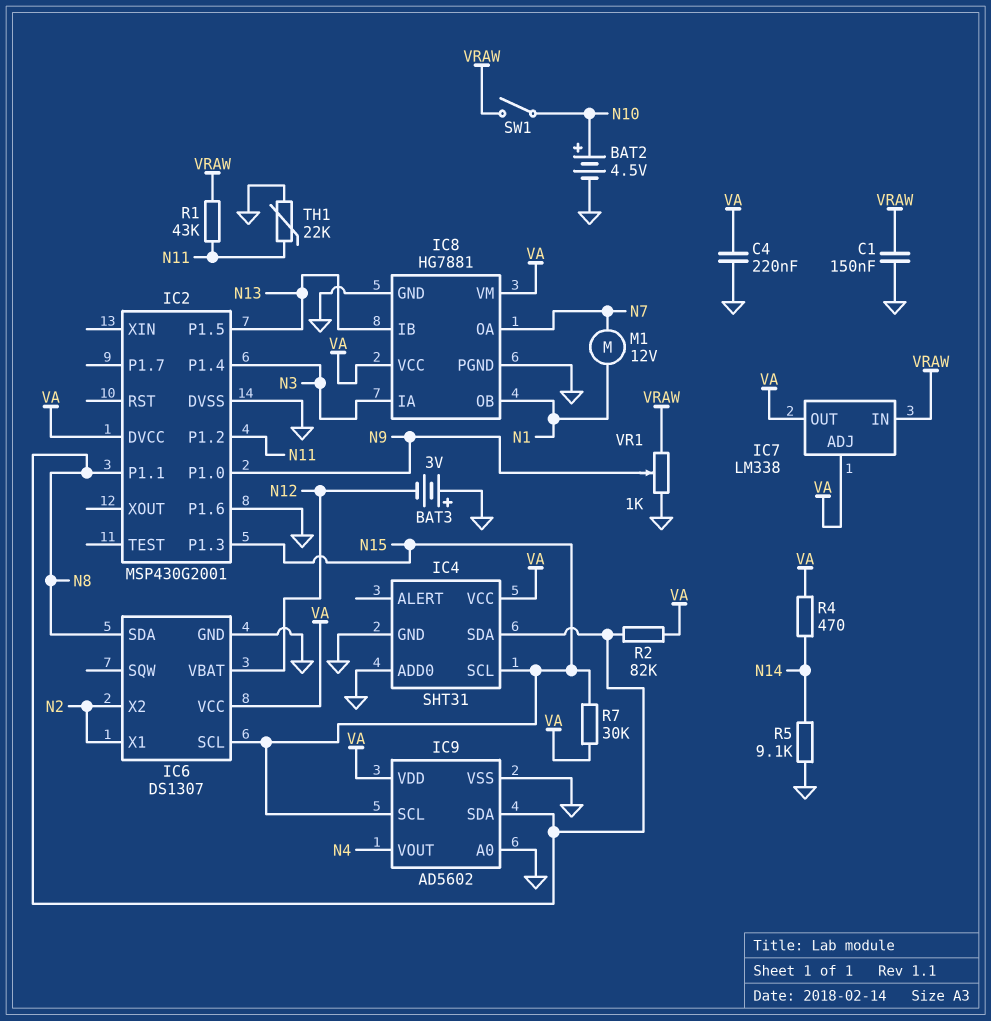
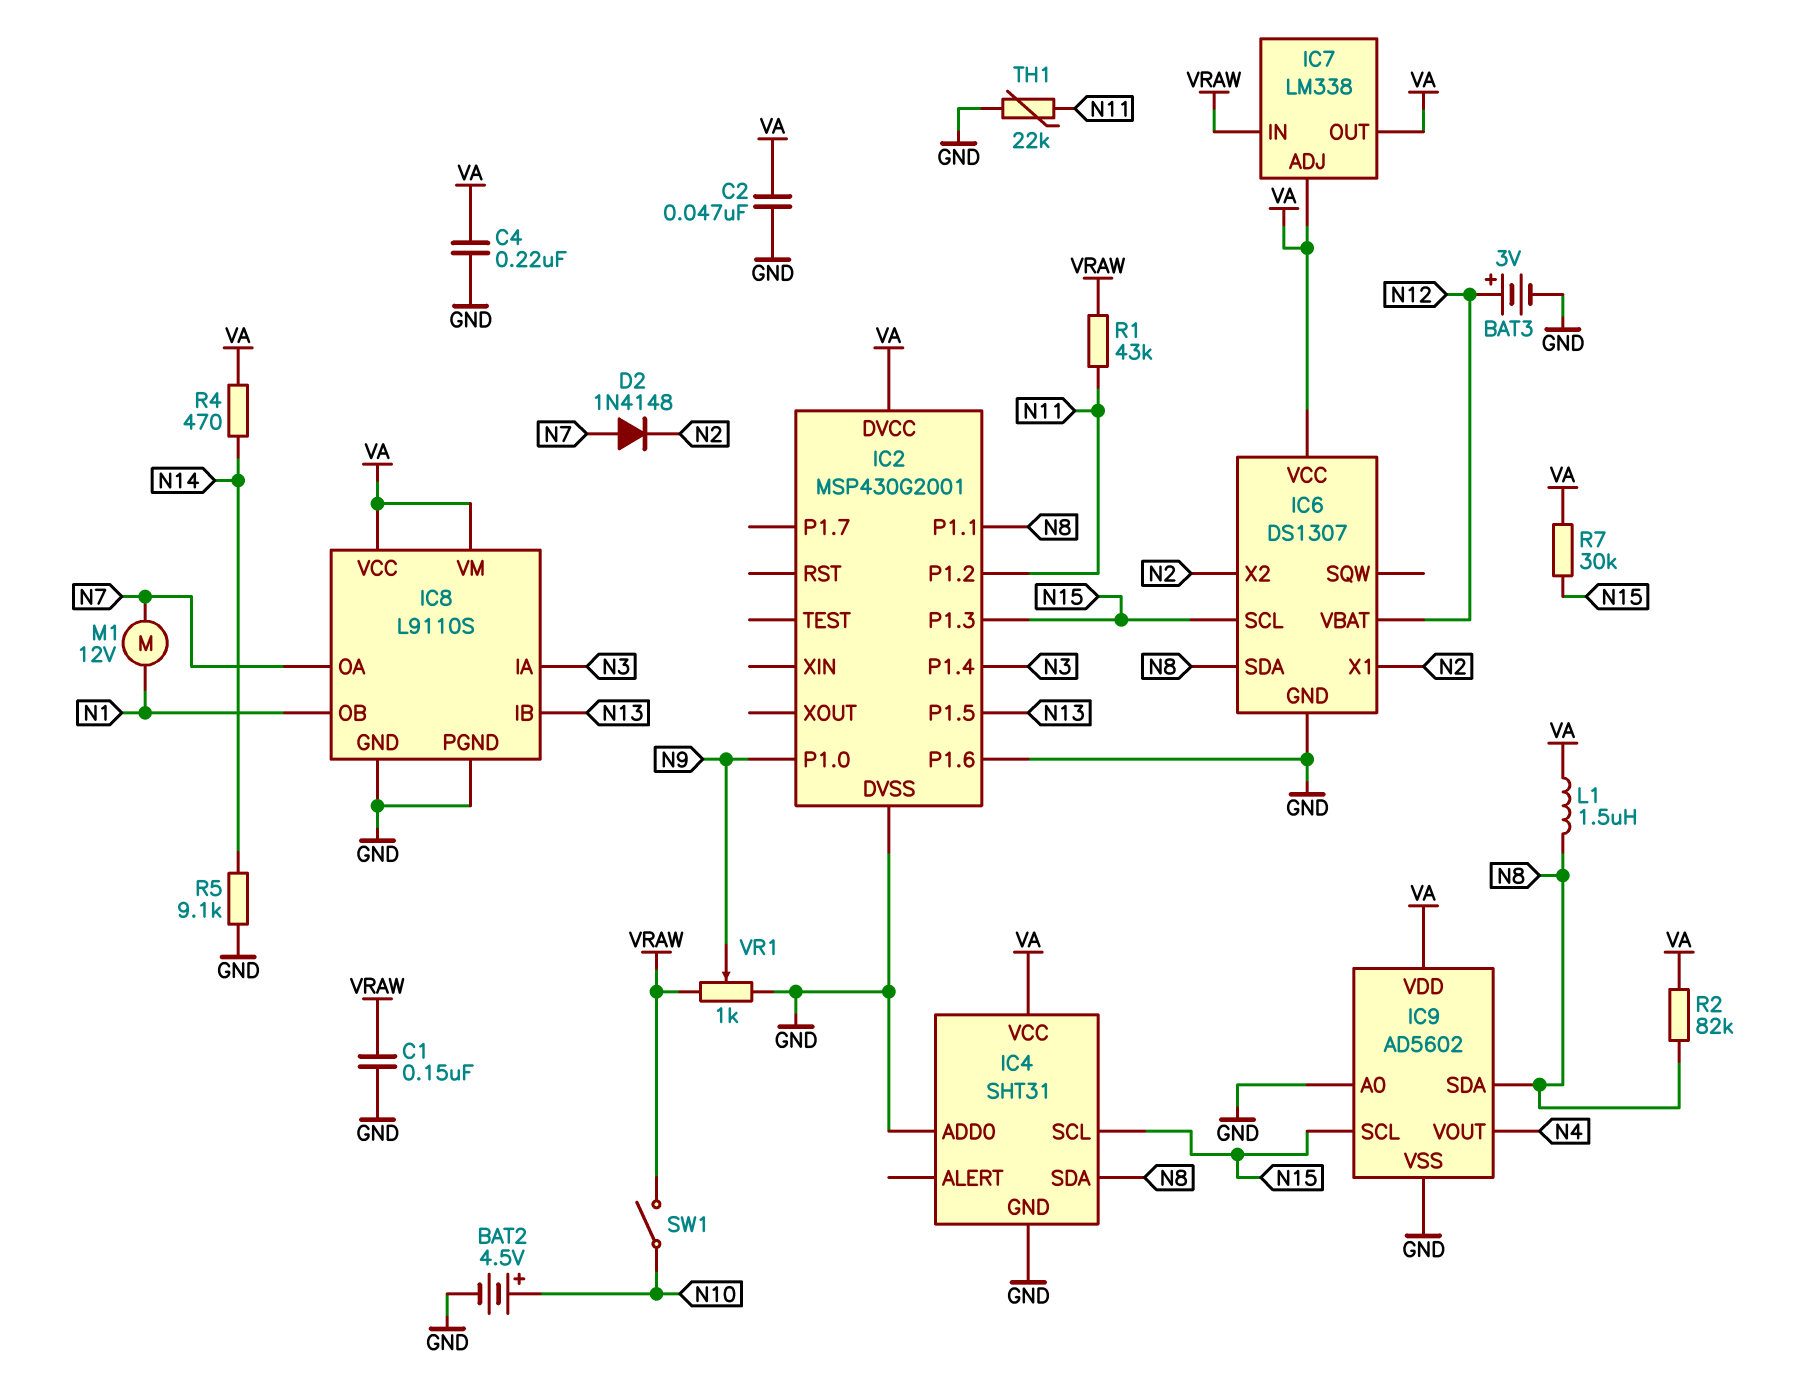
BAT3: 3V (plus GND, minus N12) -> 3V (plus N12, minus GND)
C2: none -> 47nF (GND, VA)
D2: none -> diode 1N4148 (A N7, K N2)
IC8: HG7881 -> L9110S
L1: none -> 1.5uH (N8, VA)

